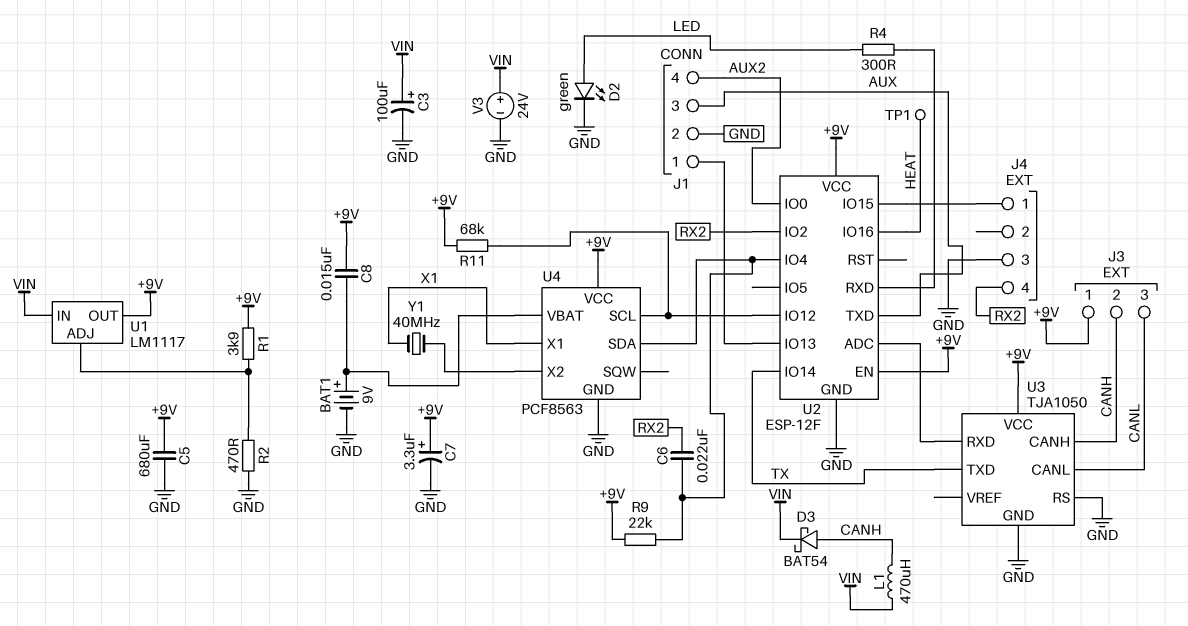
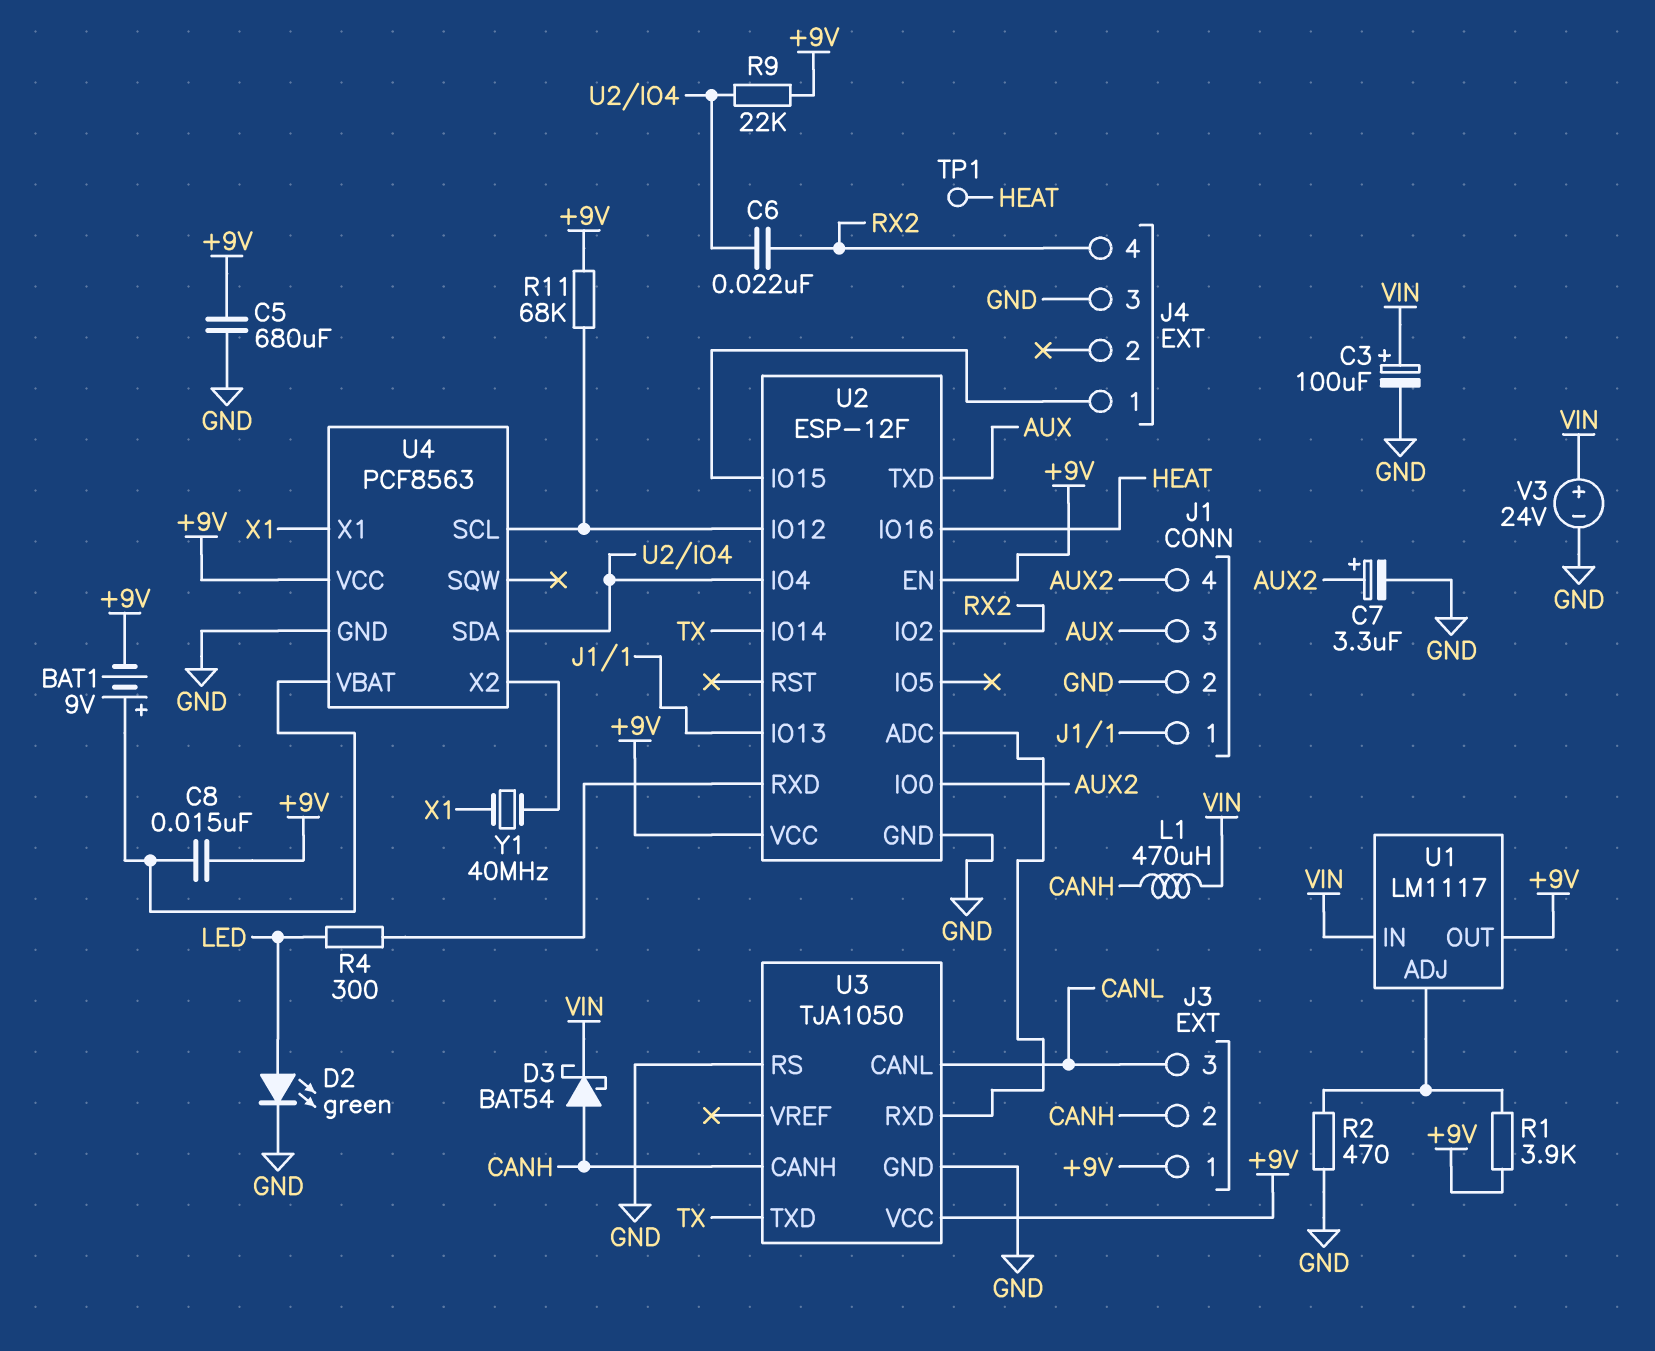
BAT1: 9V (plus U4/VBAT, minus GND) -> 9V (plus U4/VBAT, minus +9V)
C7: 3.3uF (plus +9V, minus GND) -> 3.3uF (plus AUX2, minus GND)

